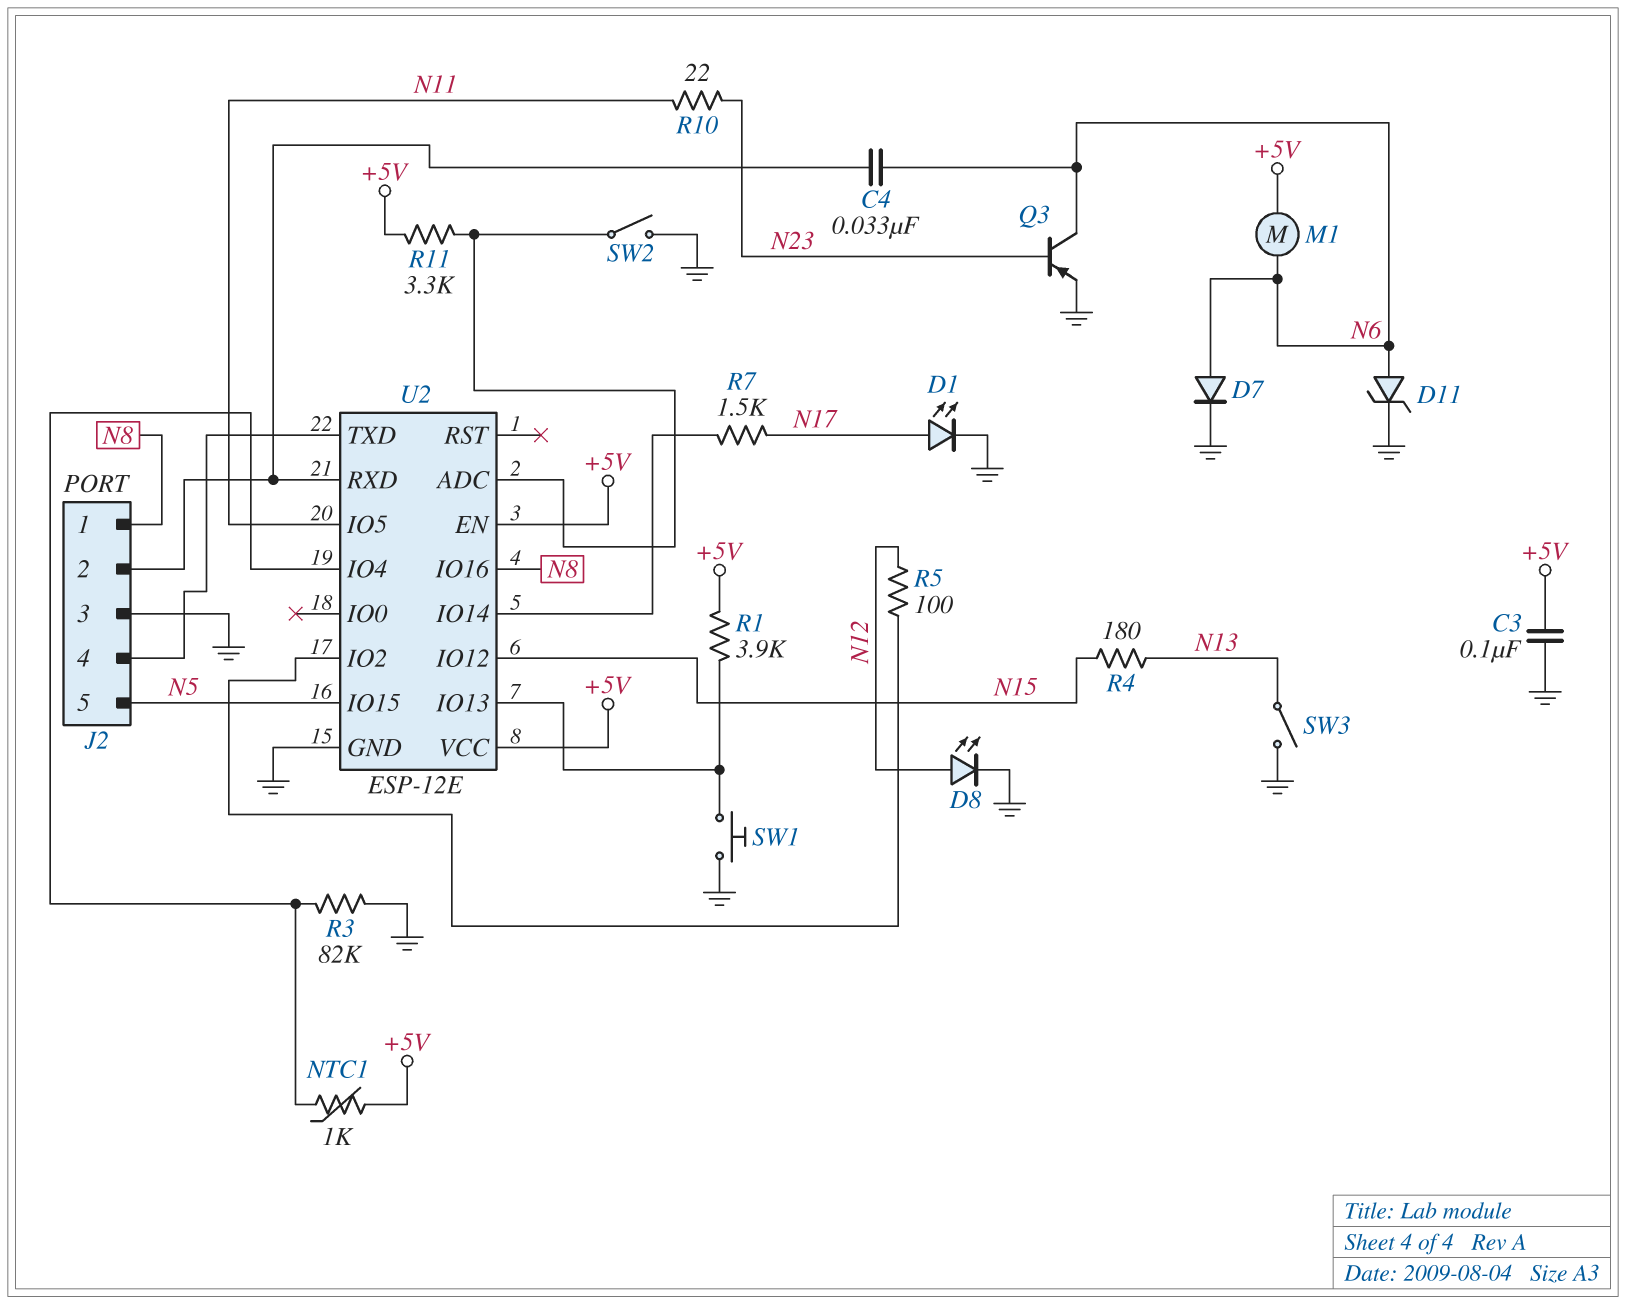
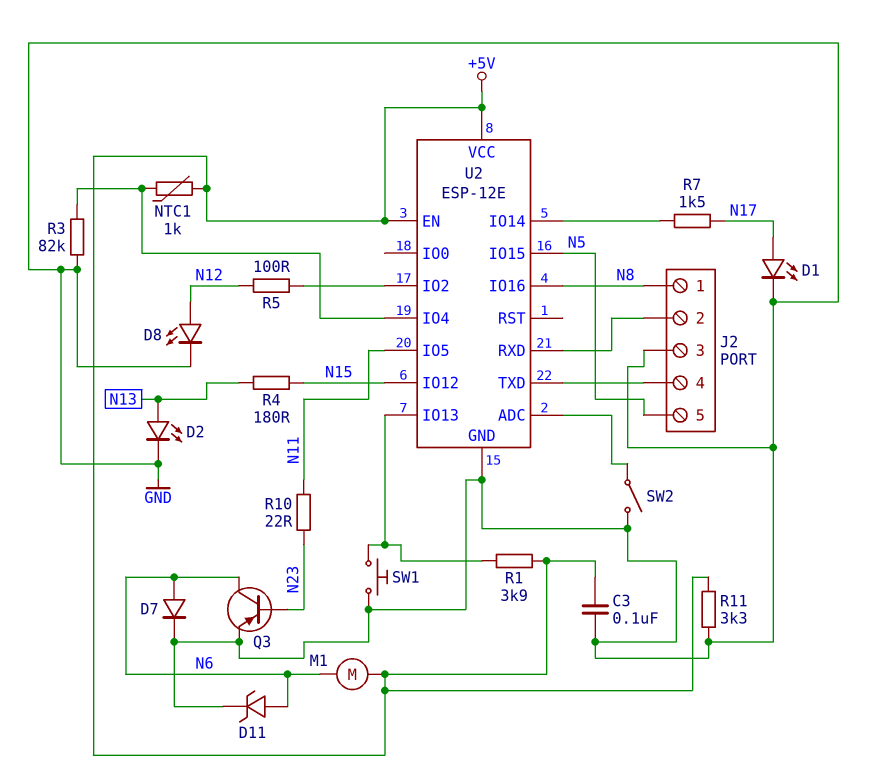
C4: 33nF (J2/2, N6) -> none
D2: none -> LED (A N13, K GND)
R11: 3.3k (+5V, U2/ADC) -> 3.3k (+5V, GND)
SW3: switch (GND, N13) -> none

